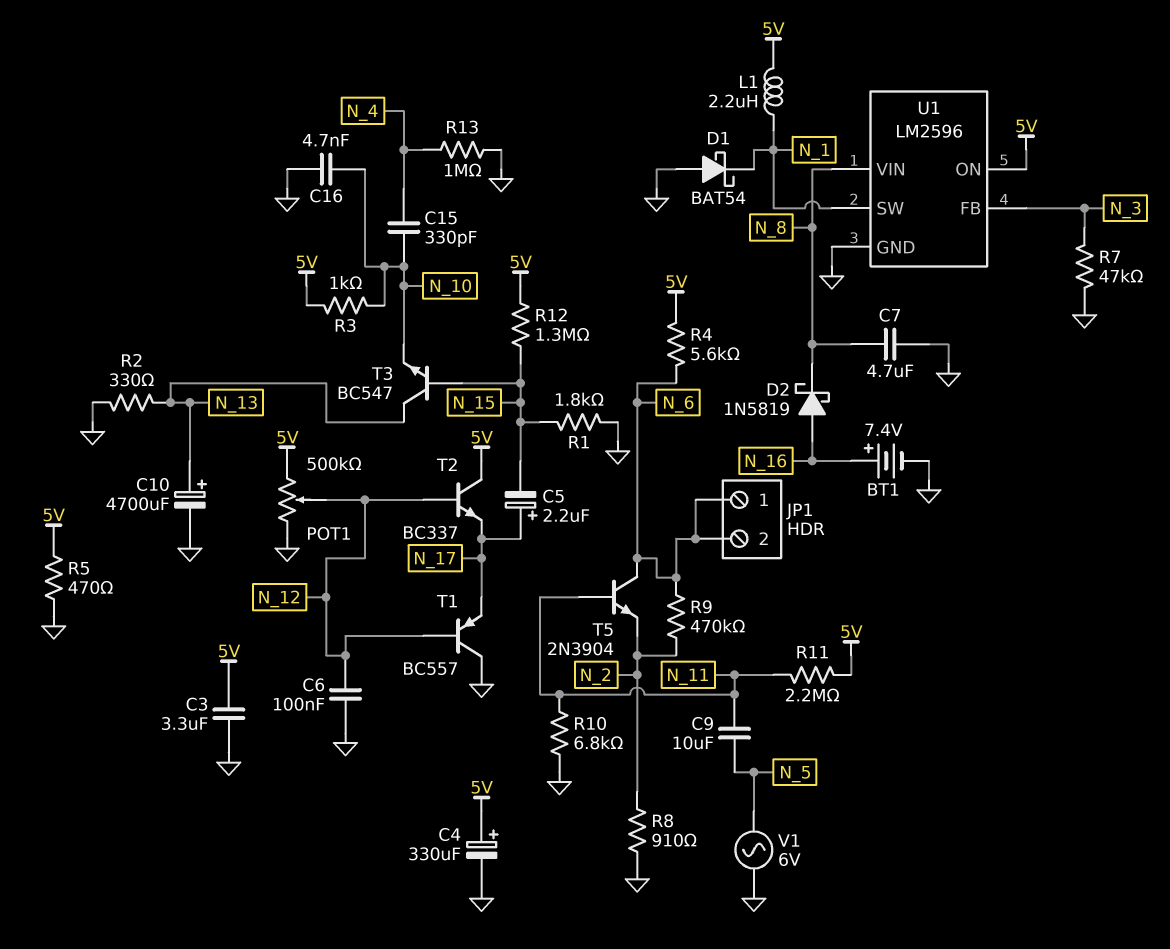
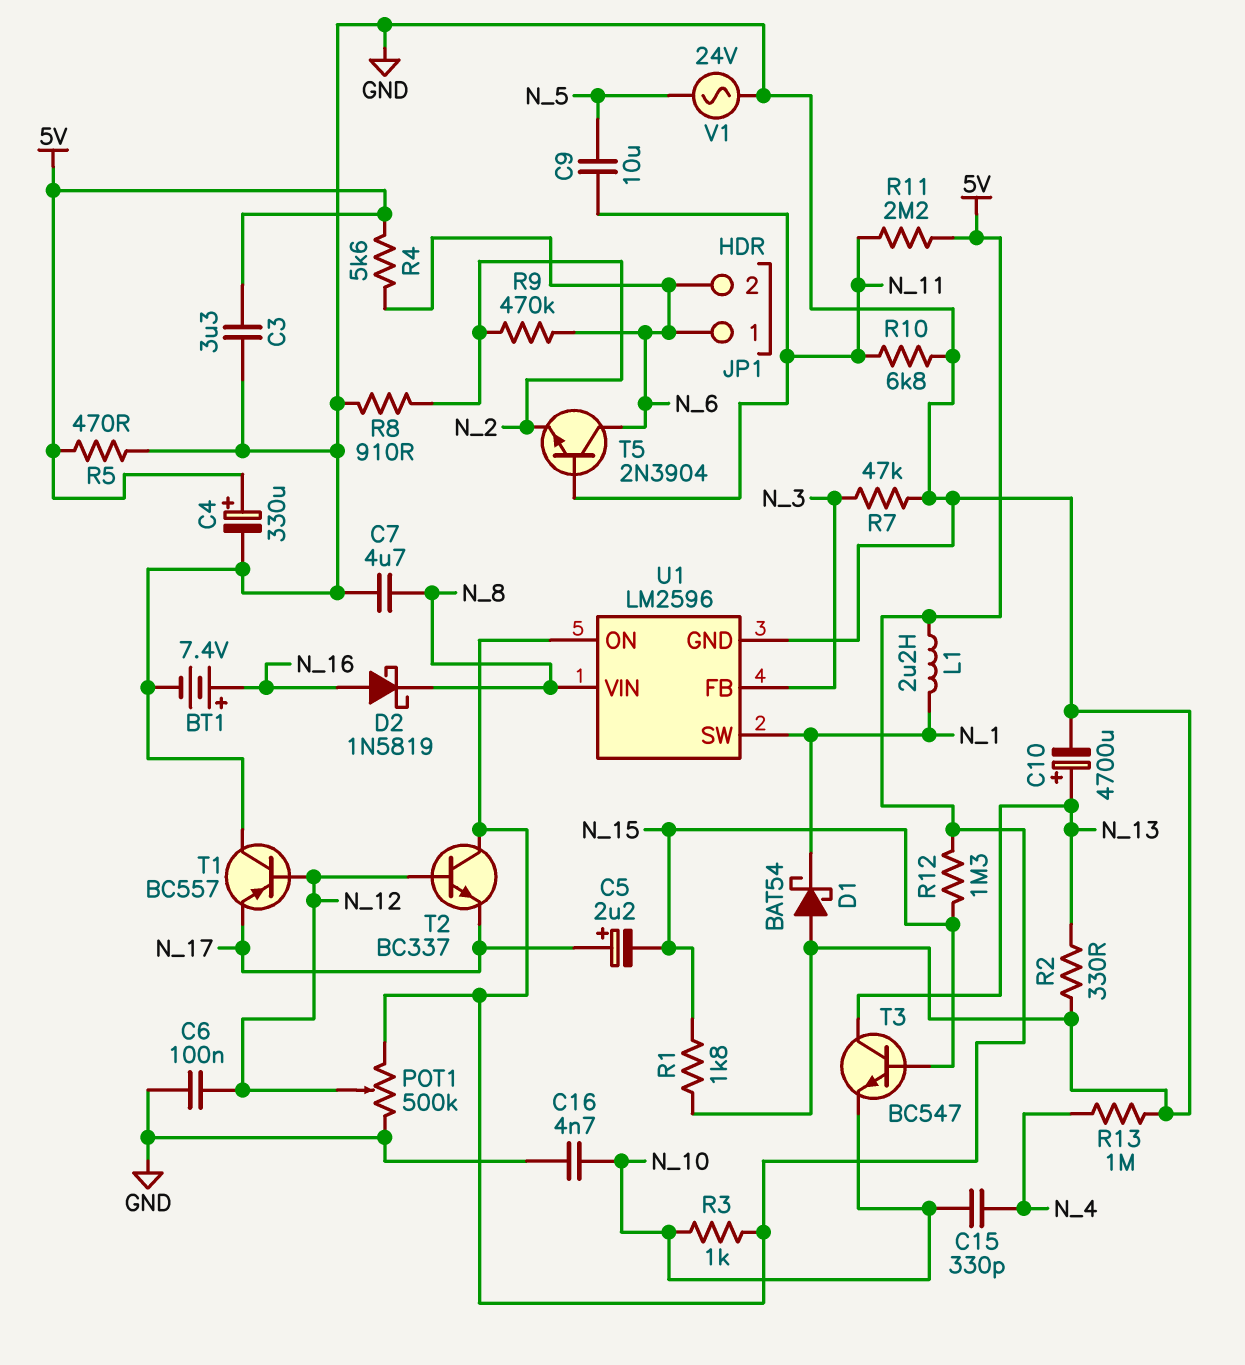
V1: AC 6V (GND, N_5) -> AC 24V (GND, N_5)

